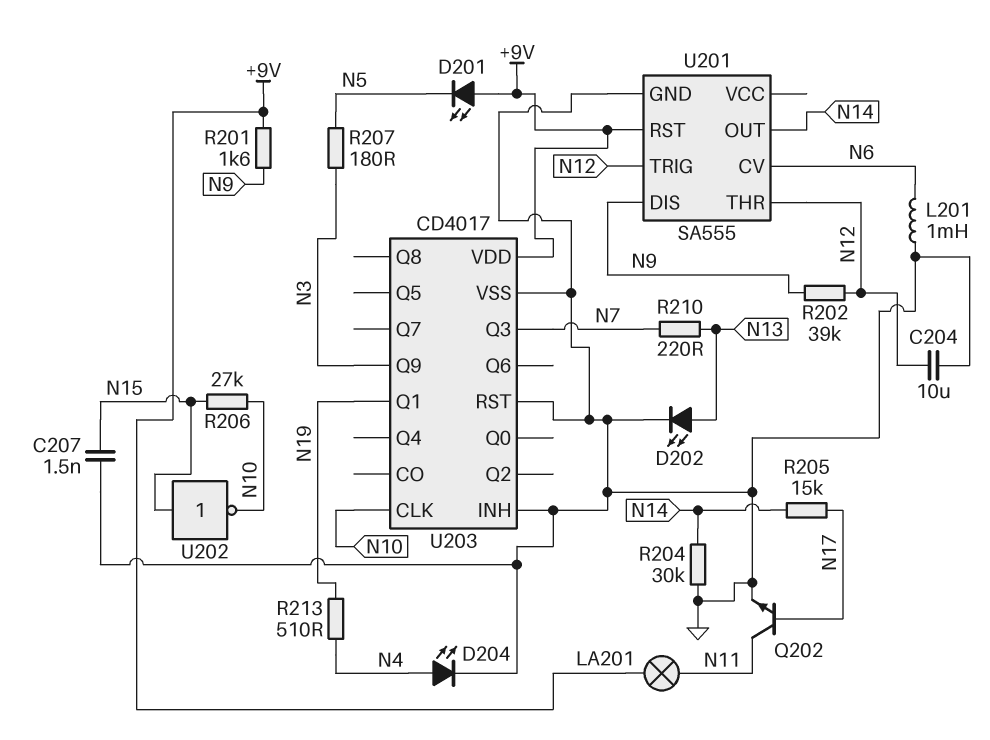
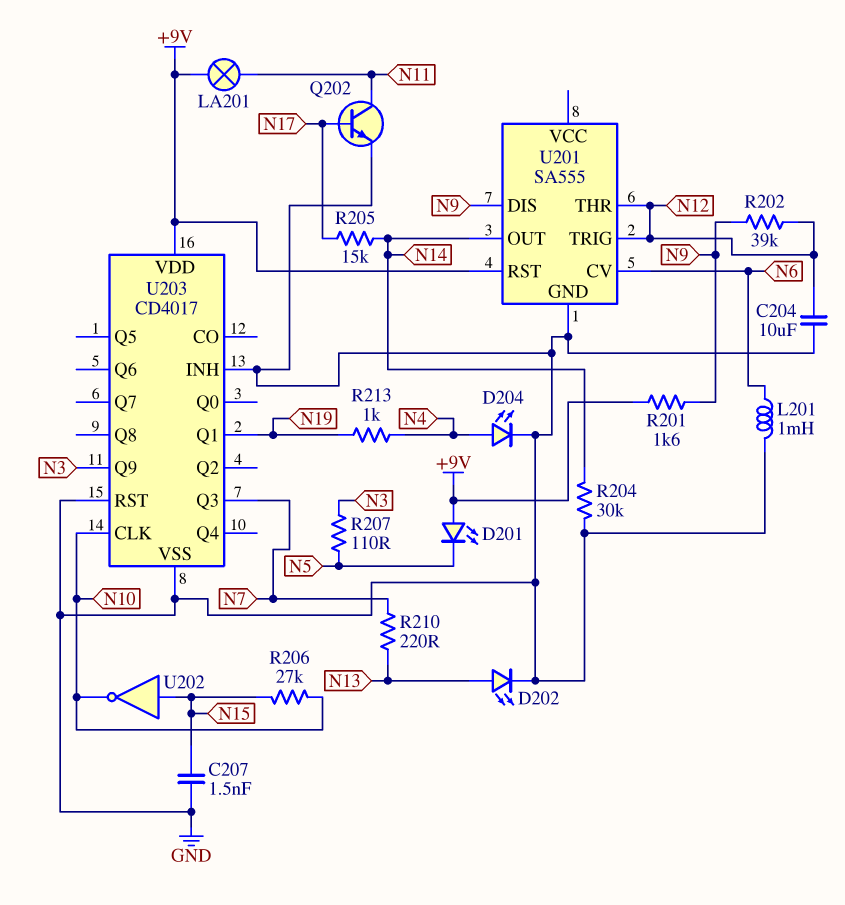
R207: 180 (N3, N5) -> 110 (N3, N5)
R213: 510 (N4, N19) -> 1k (N4, N19)

